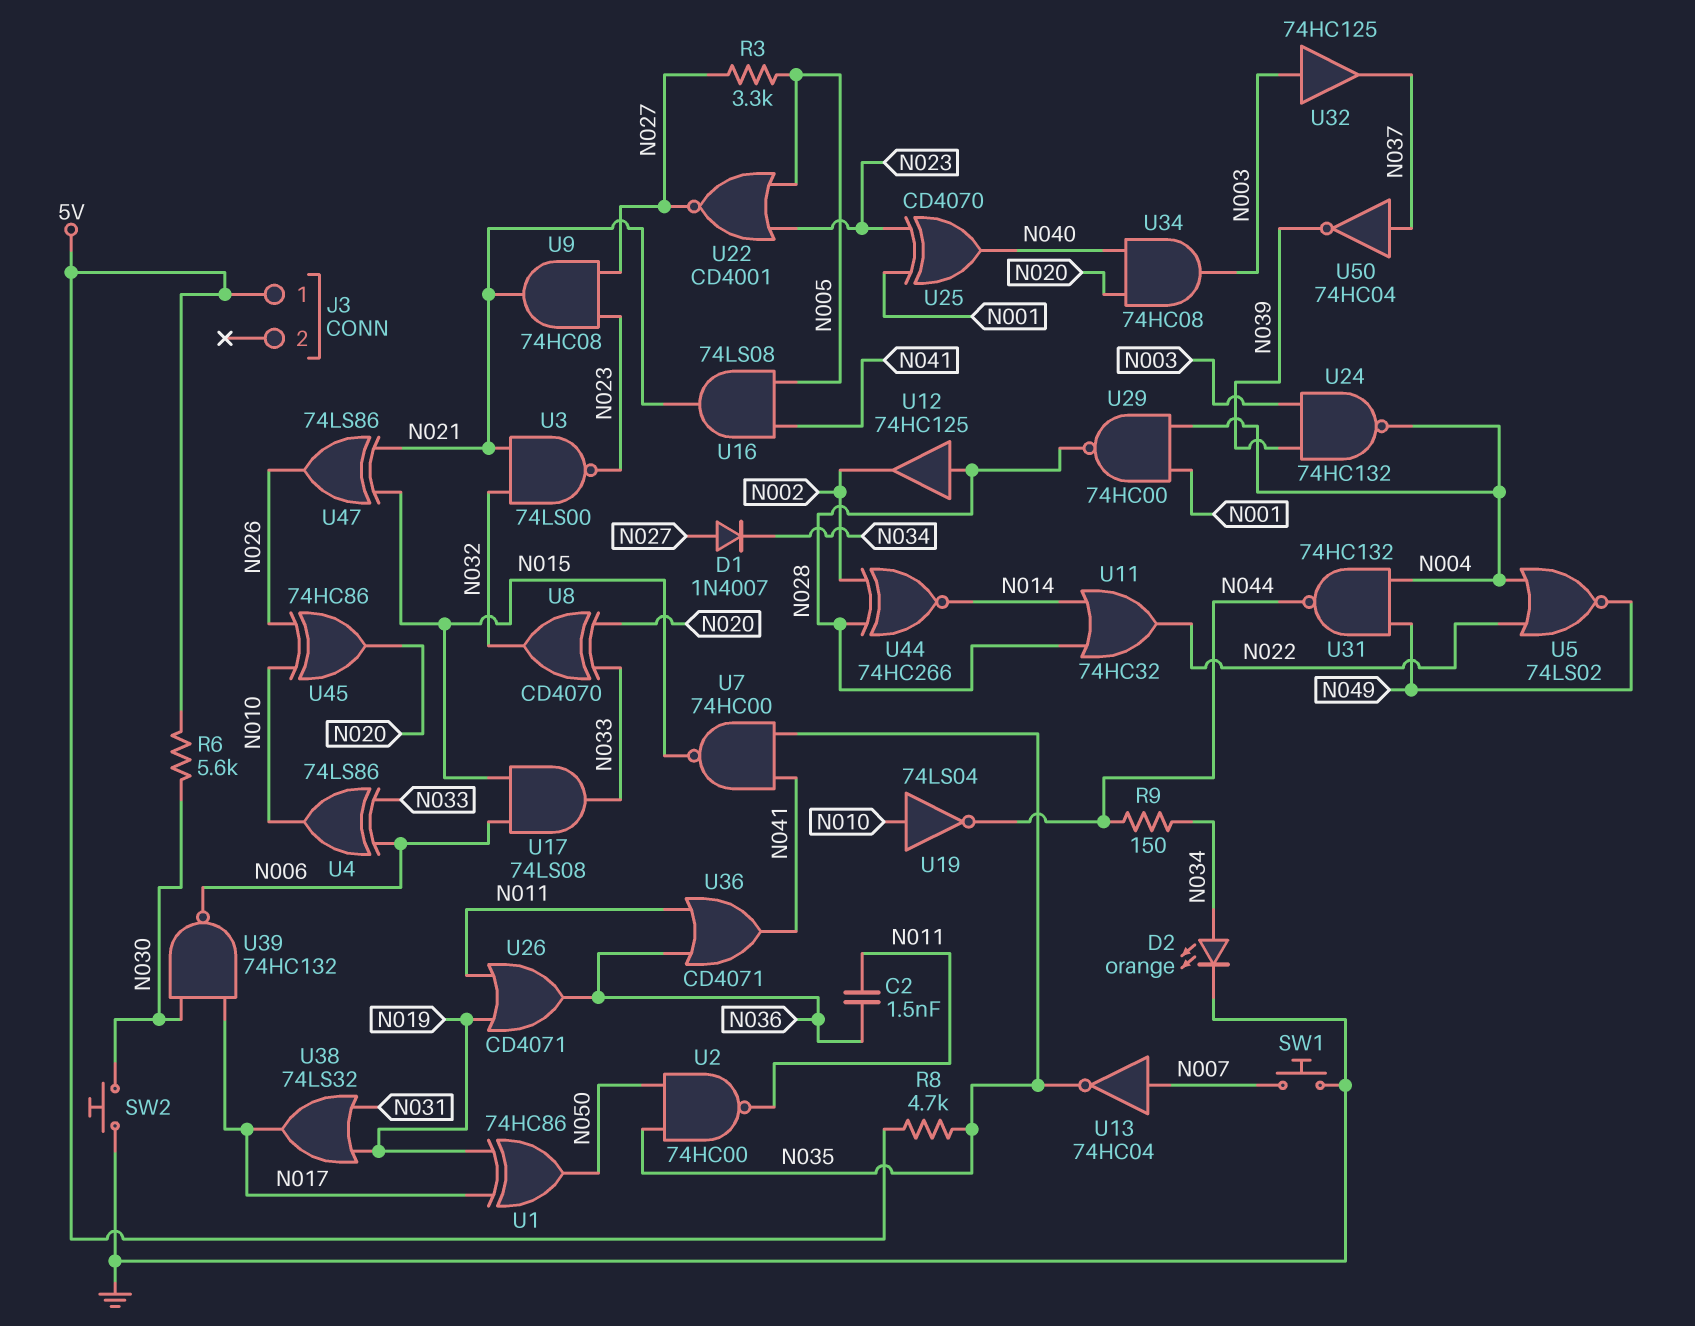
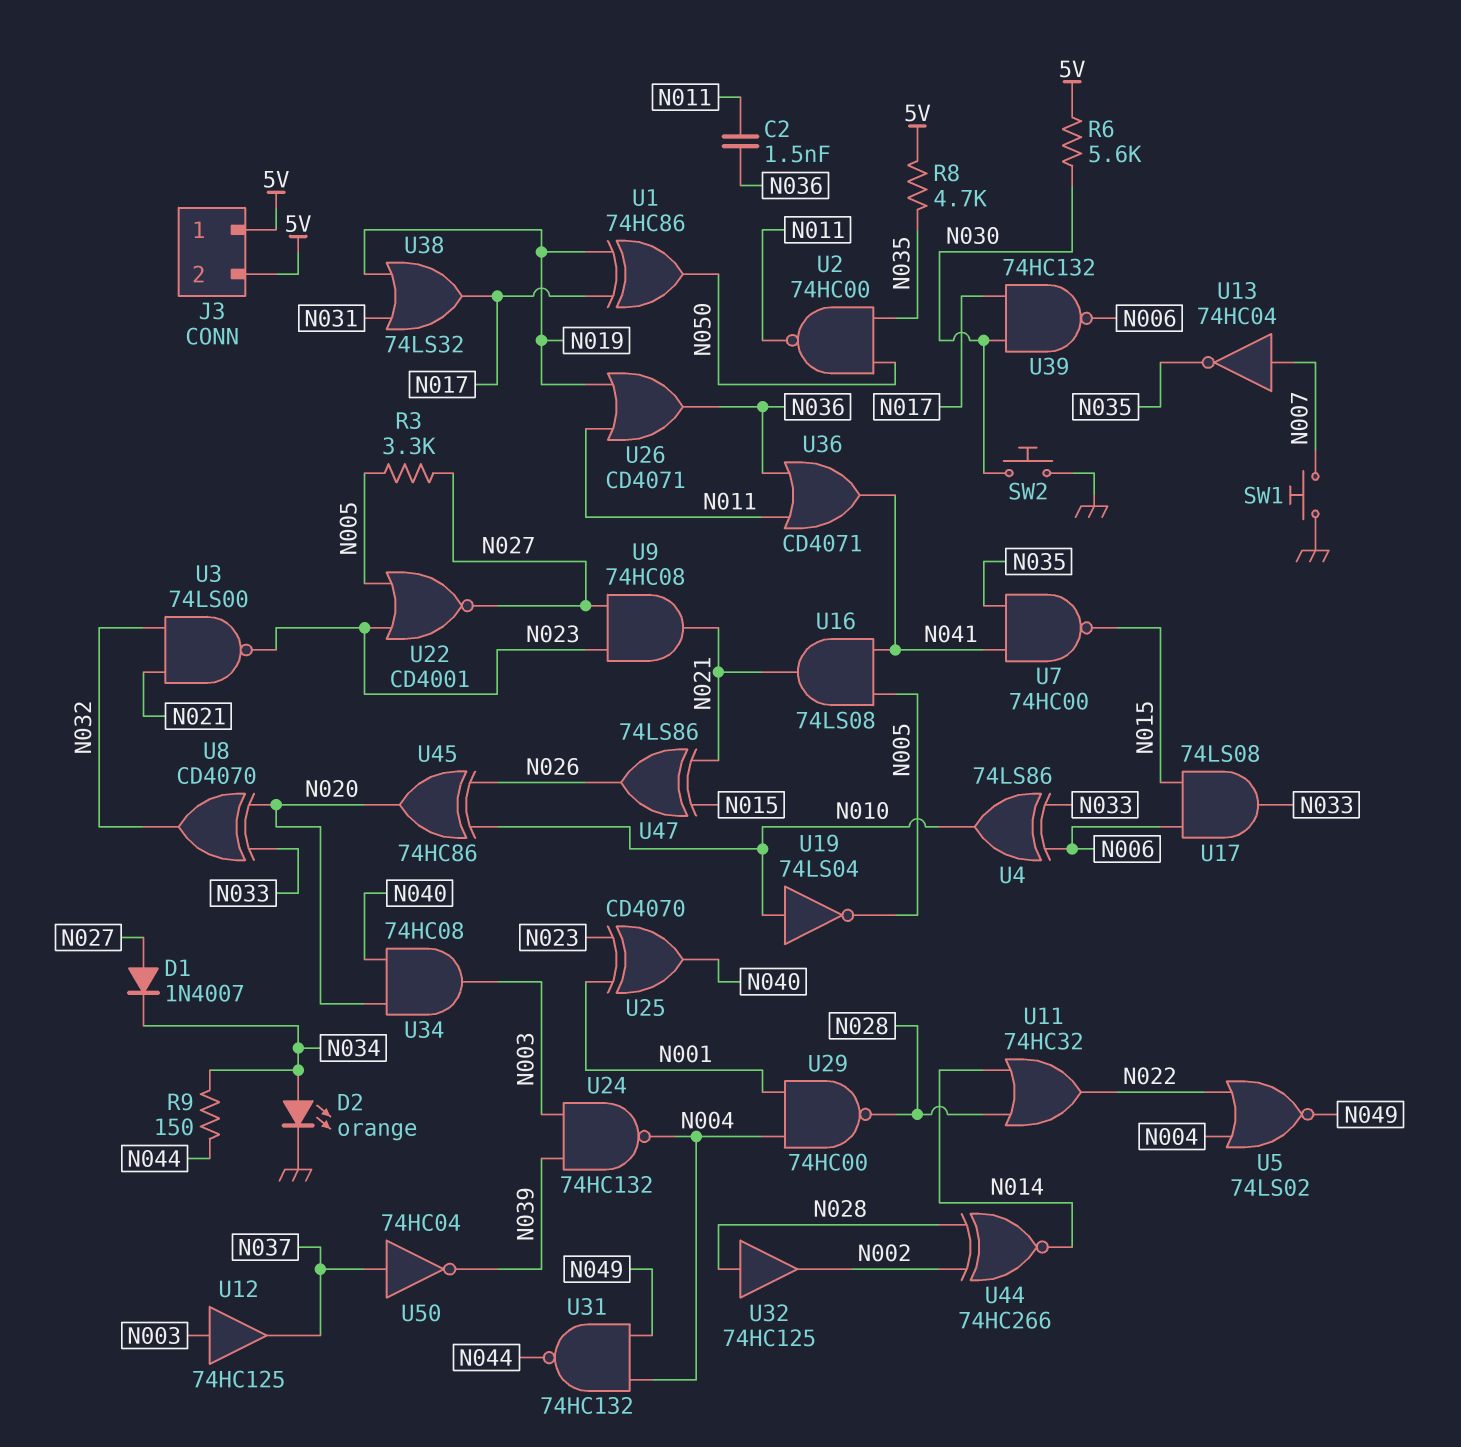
J3 pin 2: none -> 5V
U12: buffer 74HC125 (in N028, out N002) -> buffer 74HC125 (in N003, out N037)
U19: NOT 74LS04 (in N010, out N044) -> NOT 74LS04 (in N010, out N005)
U32: buffer 74HC125 (in N003, out N037) -> buffer 74HC125 (in N028, out N002)

